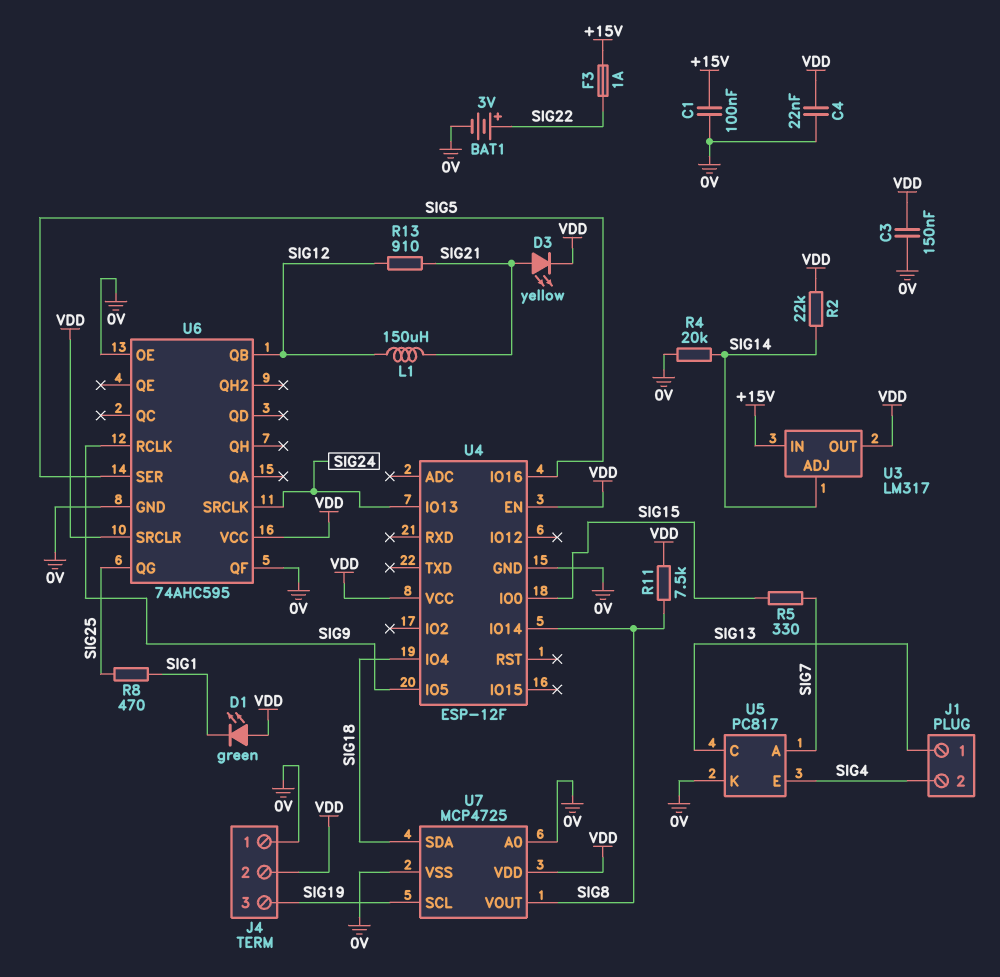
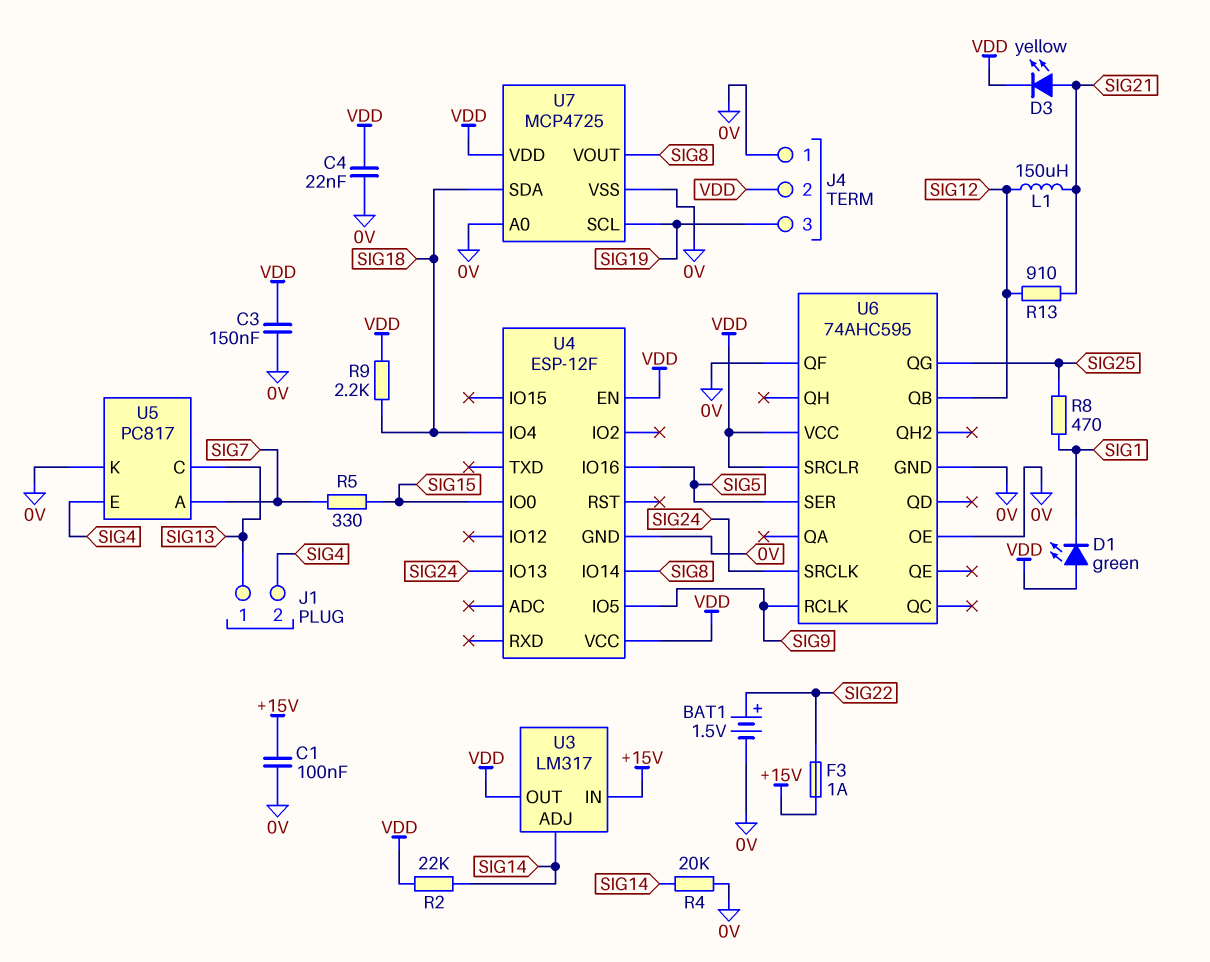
BAT1: 3V (plus SIG22, minus 0V) -> 1.5V (plus SIG22, minus 0V)
R9: none -> 2.2k (SIG18, VDD)
R11: 7.5k (SIG8, VDD) -> none

